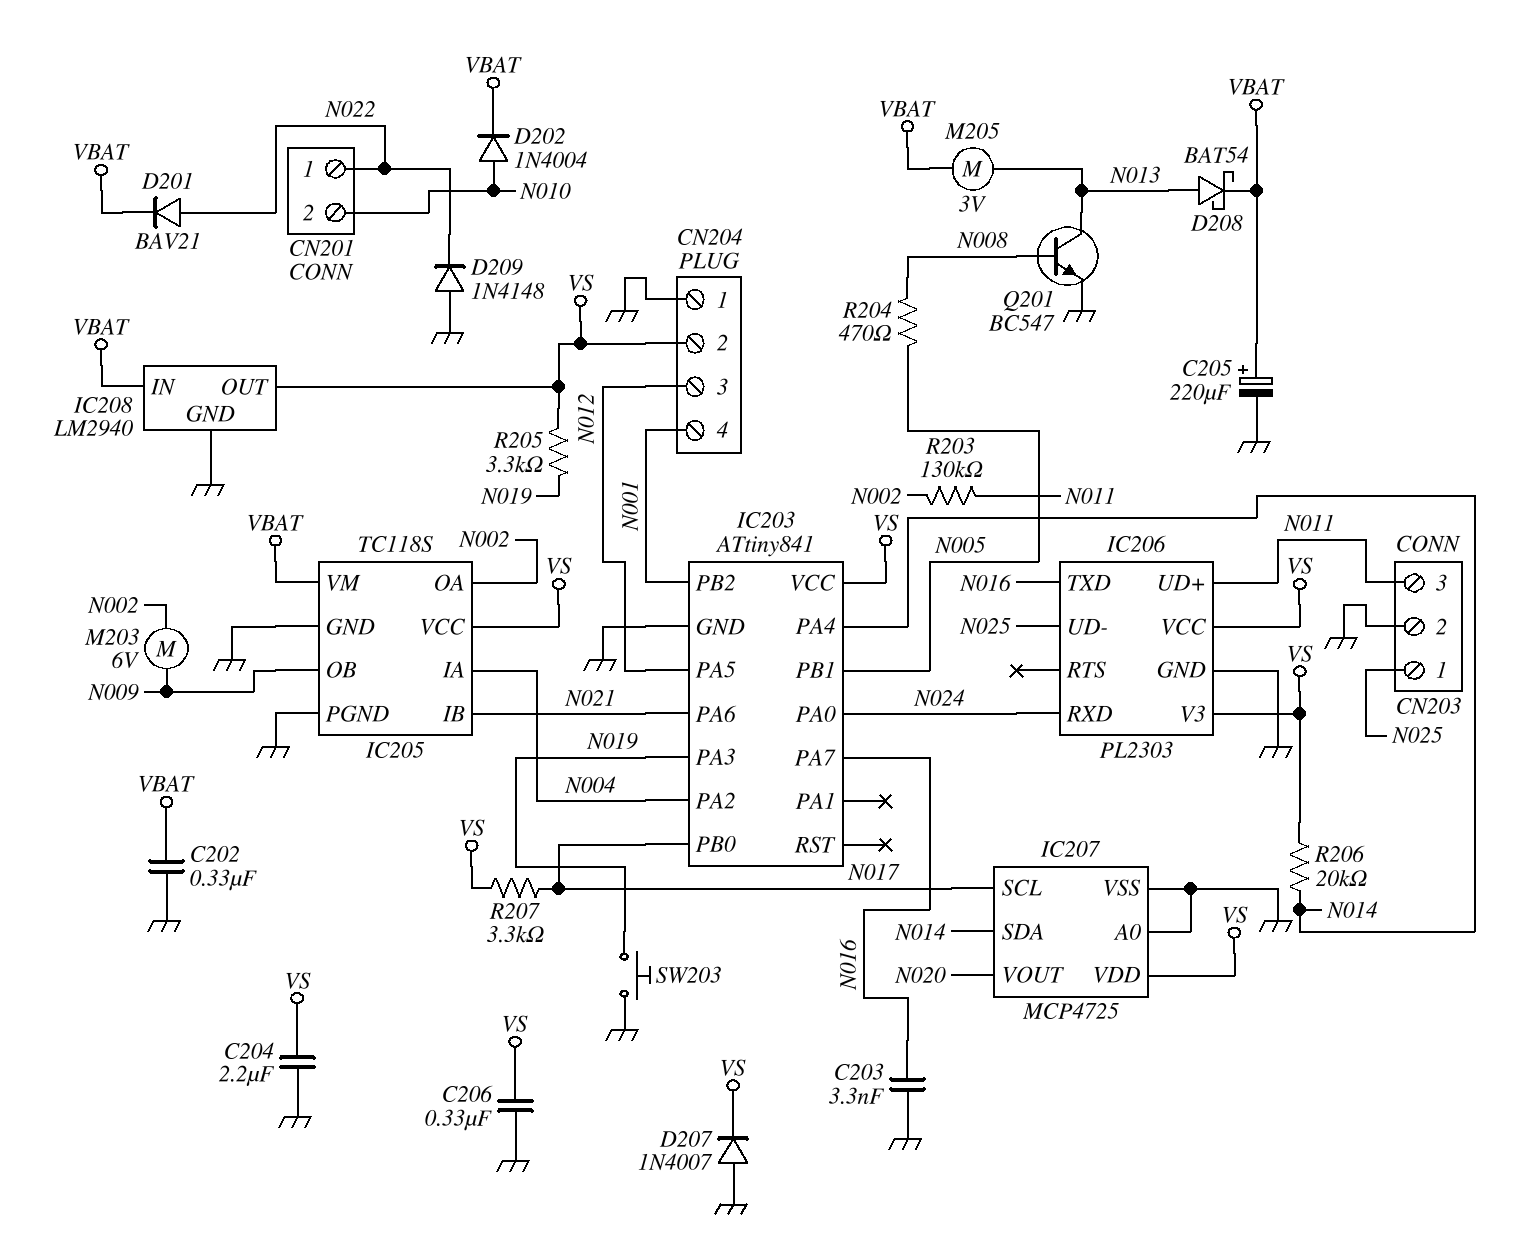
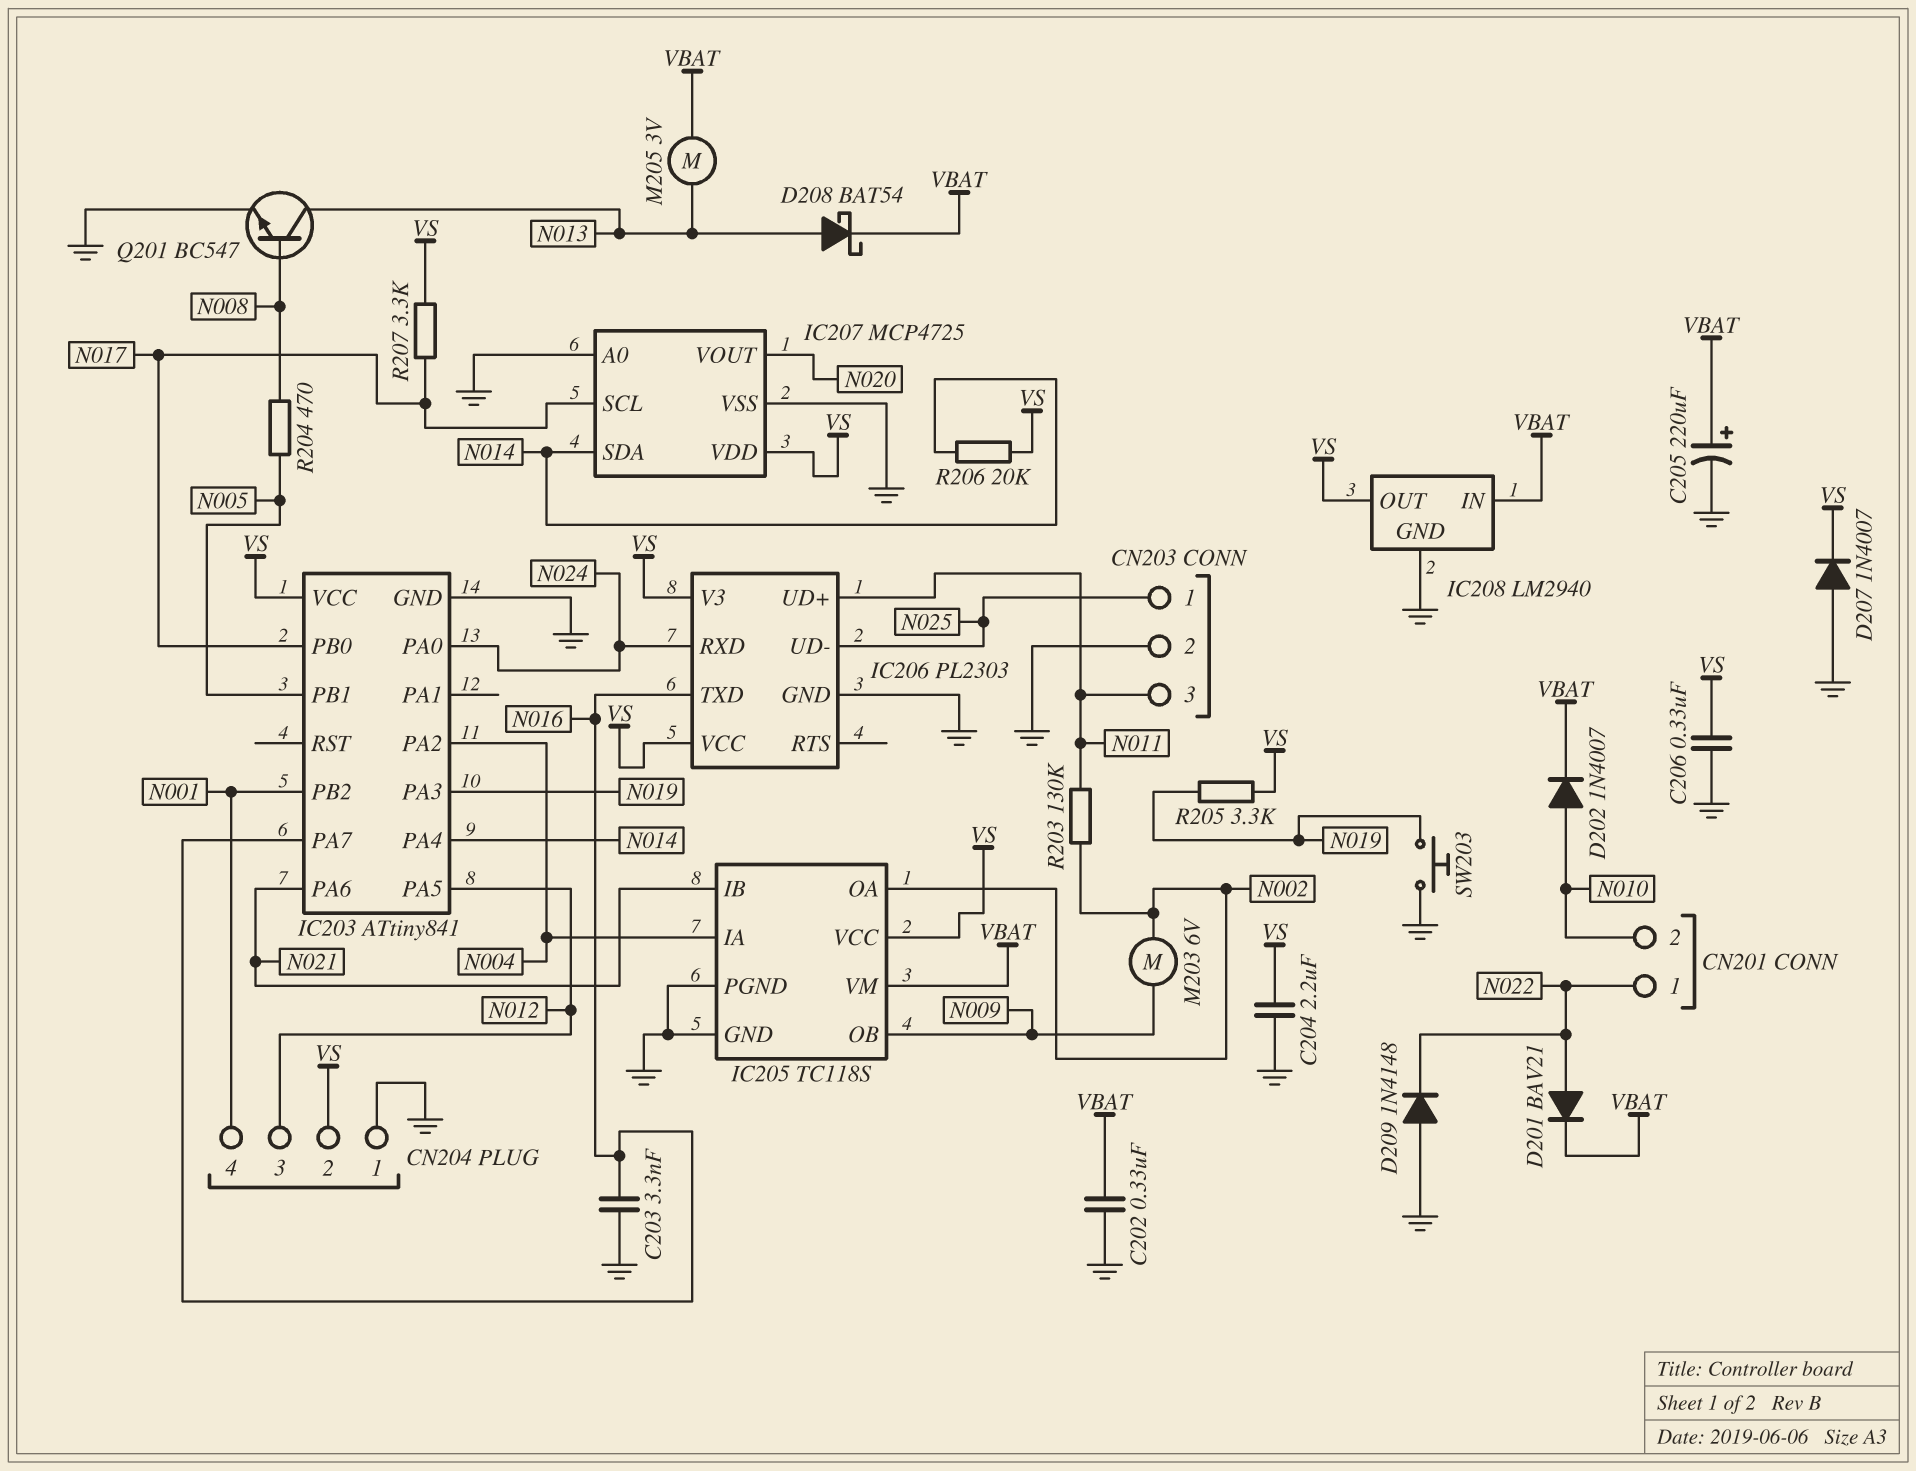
D202: diode 1N4004 (A N010, K VBAT) -> diode 1N4007 (A N010, K VBAT)

